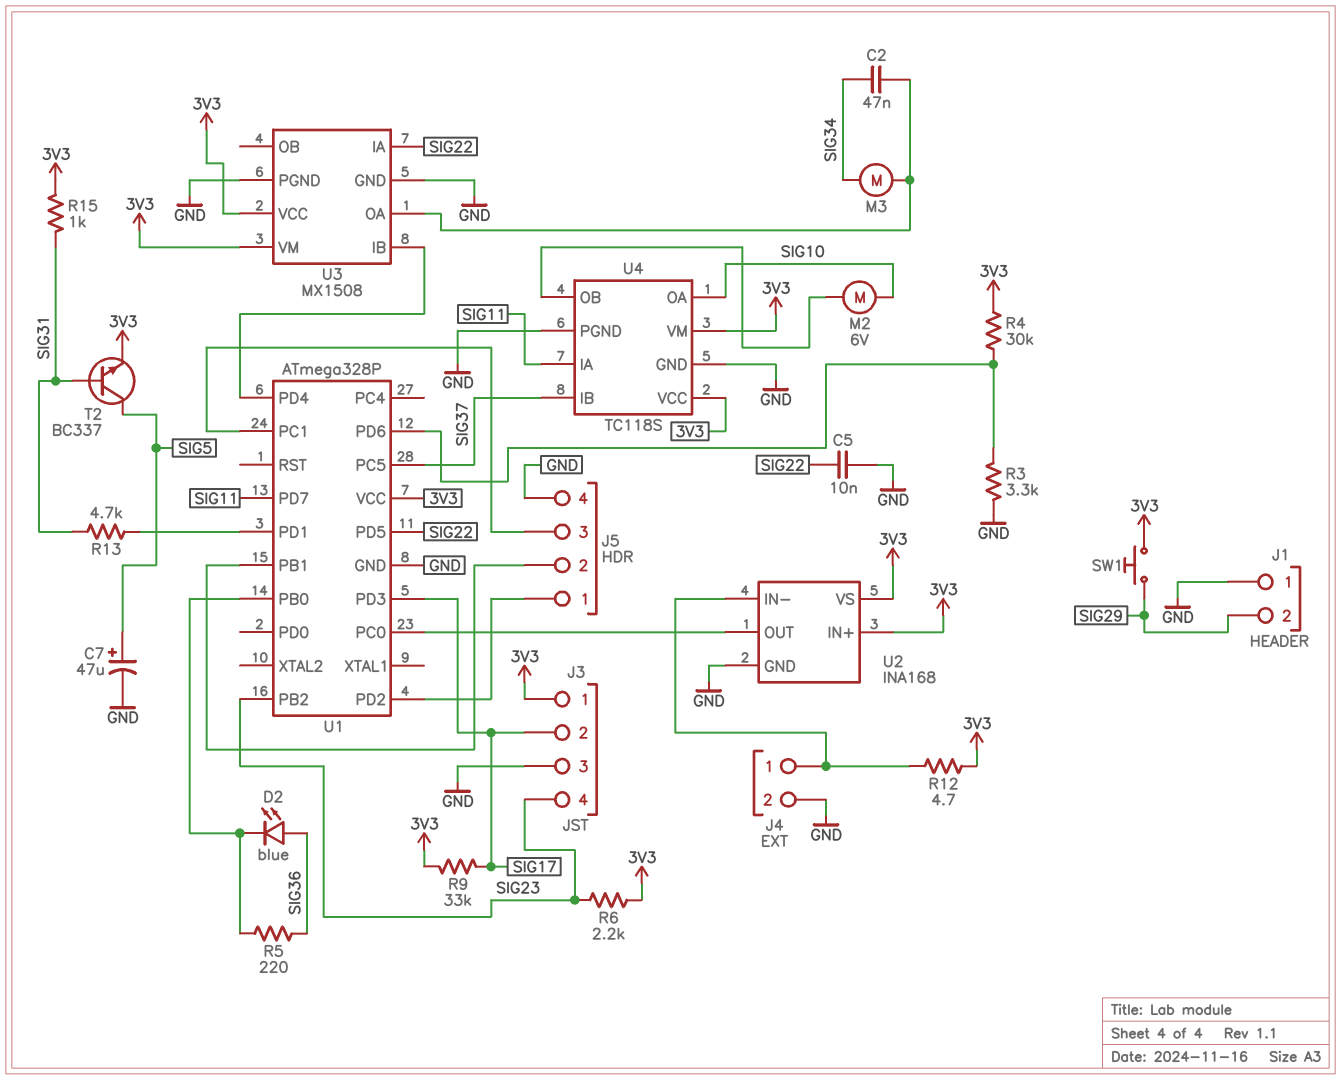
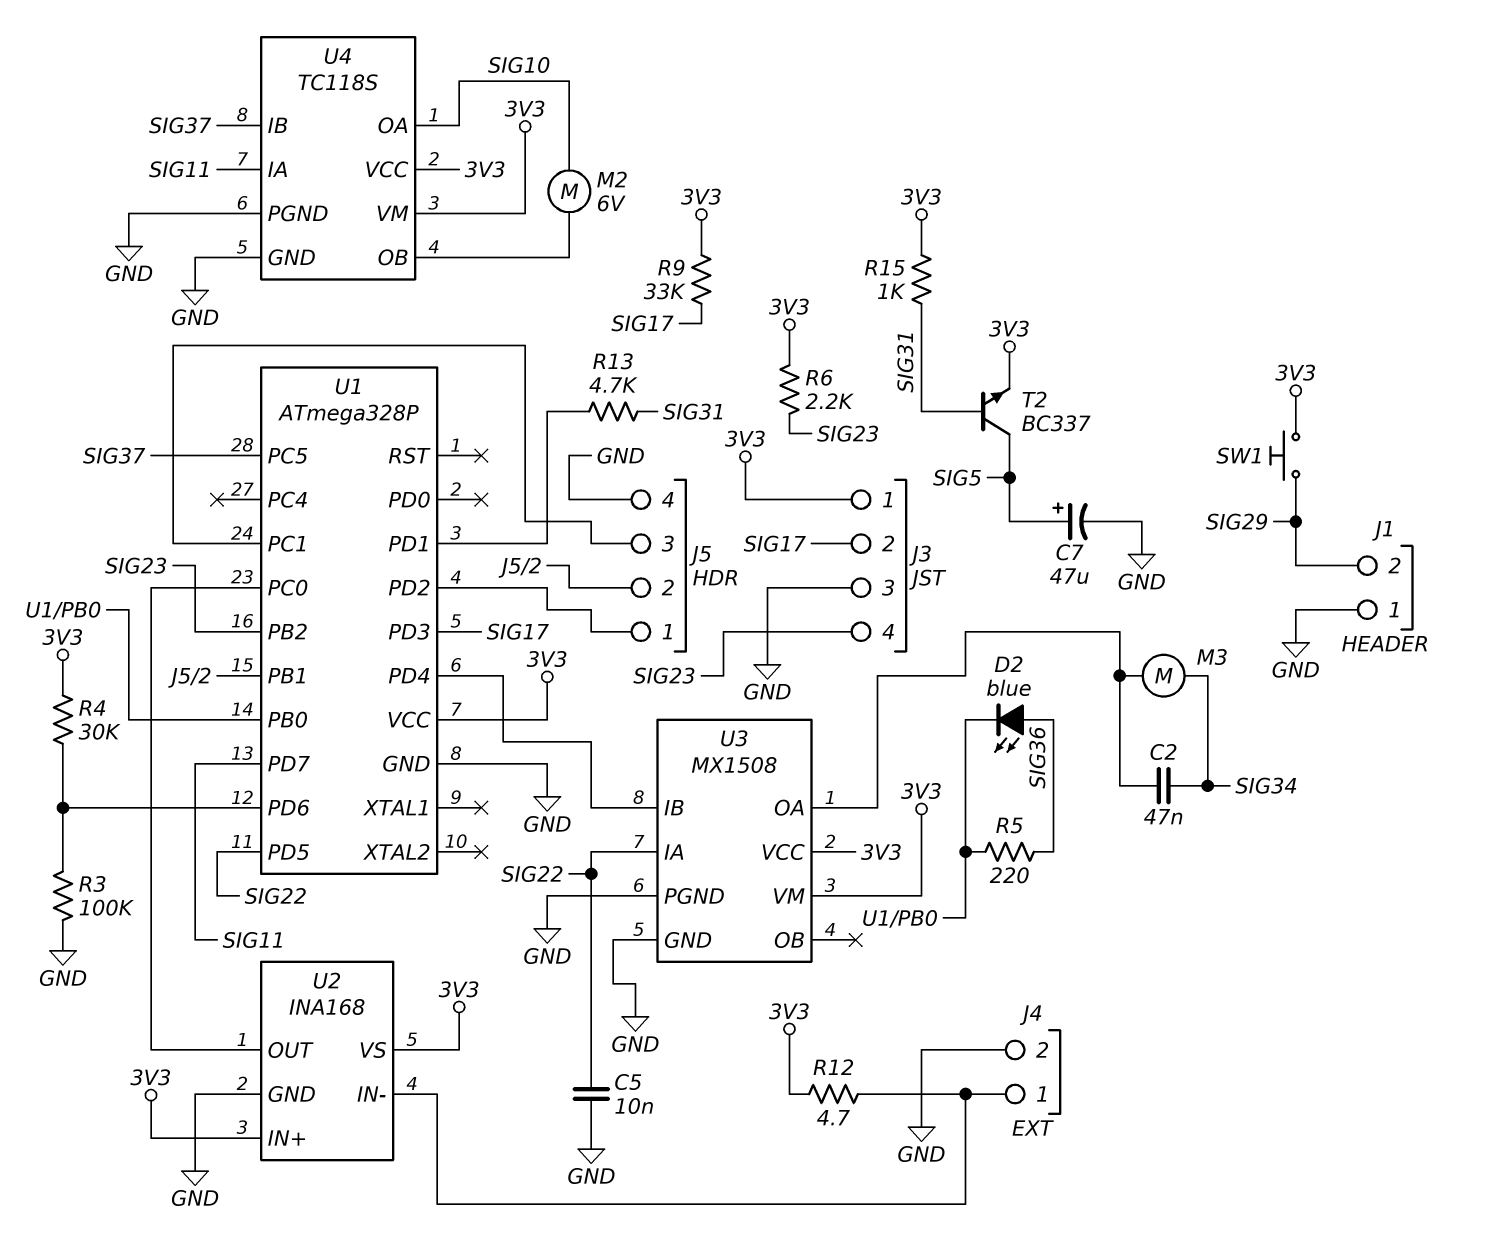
R3: 3.3k (GND, U1/PD6) -> 100k (GND, U1/PD6)

